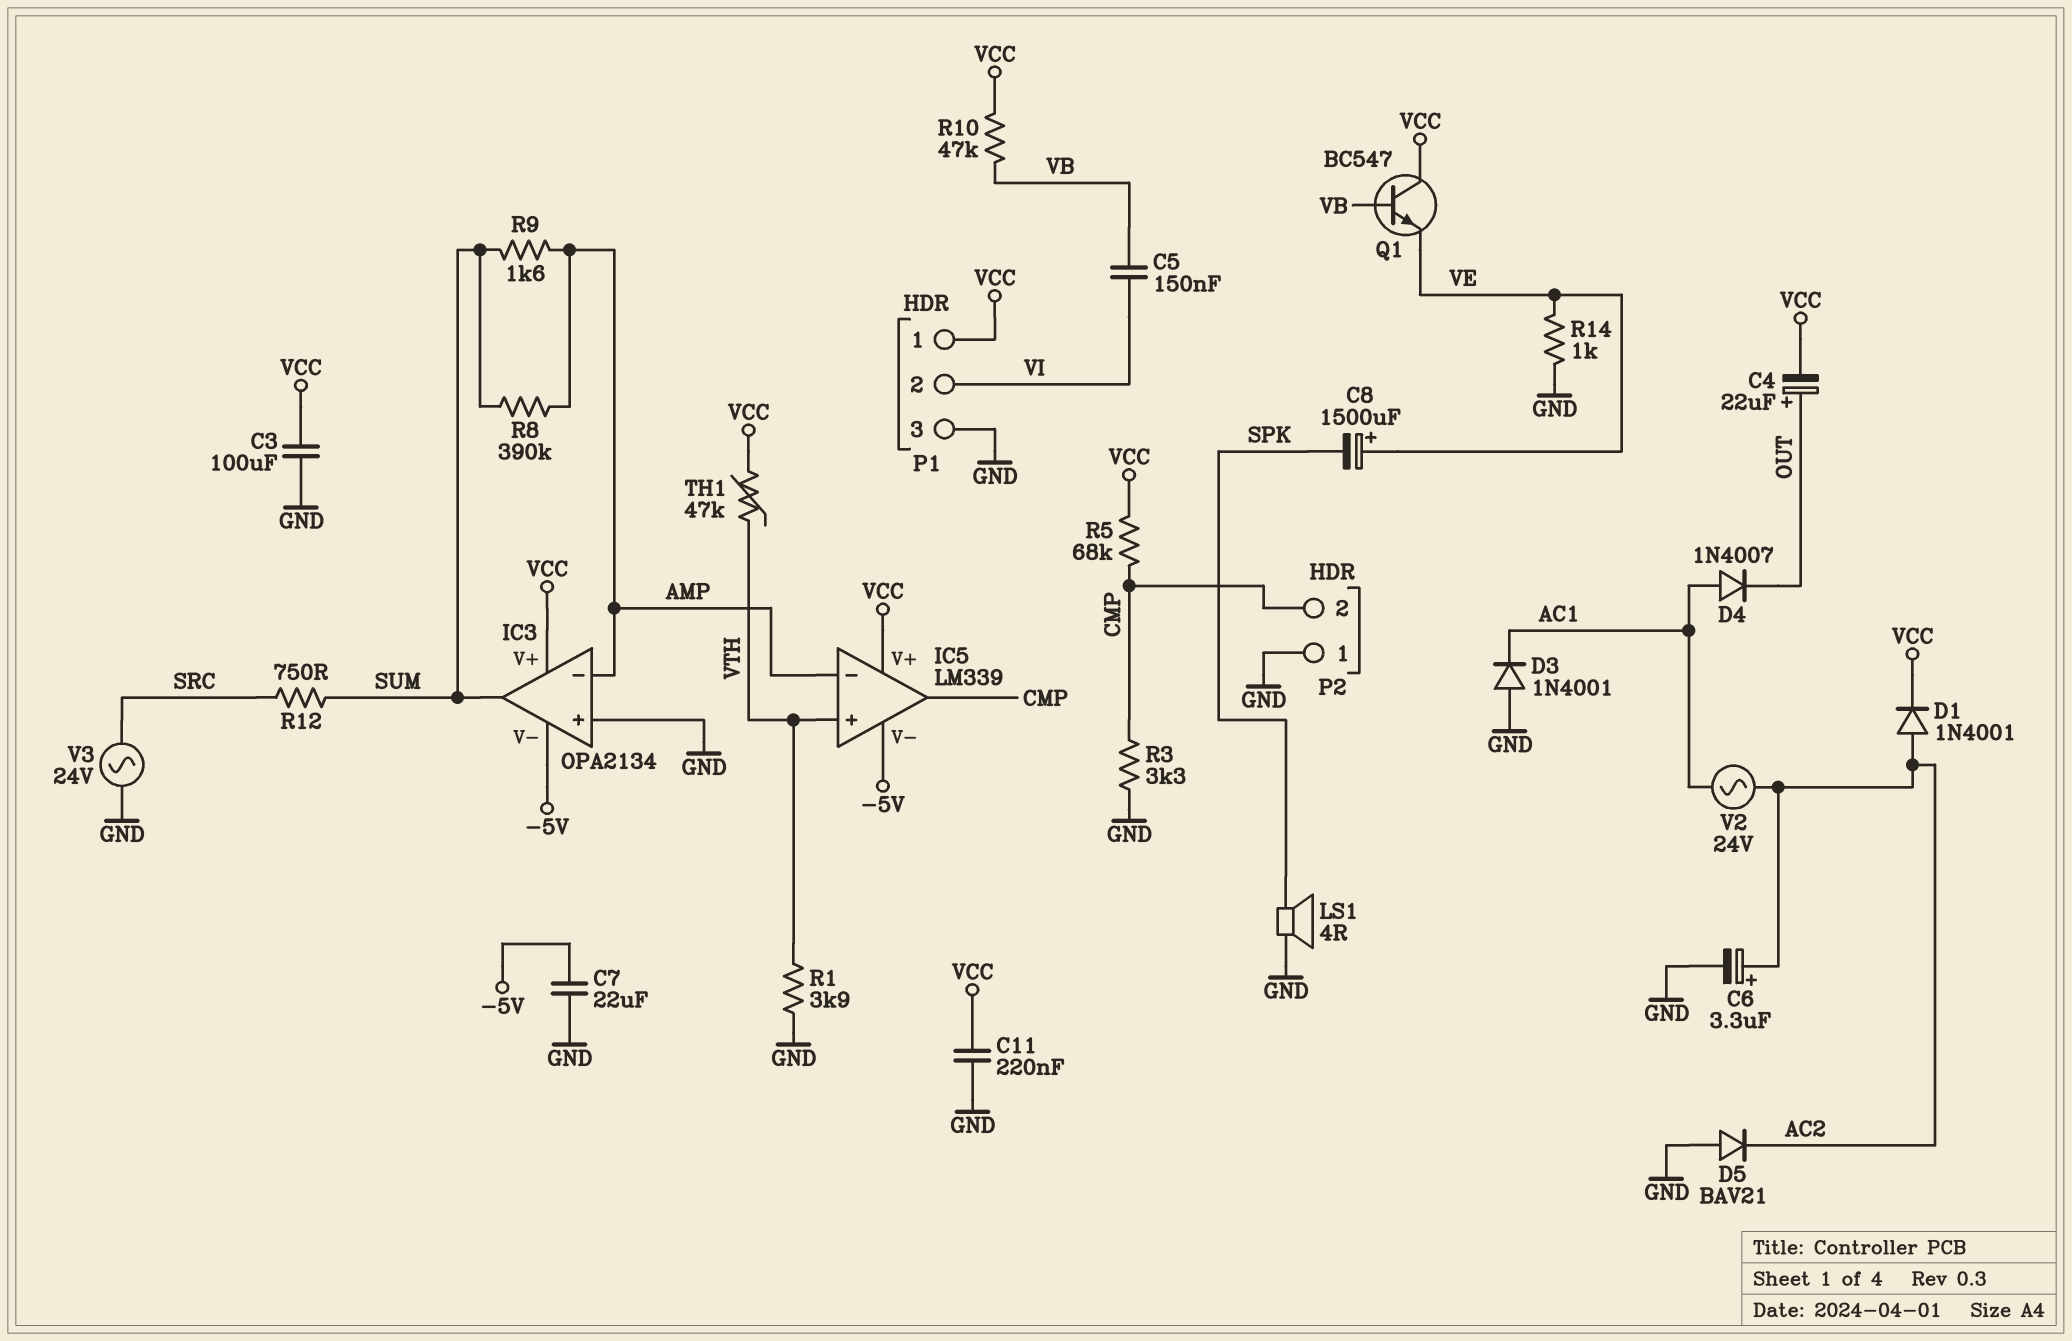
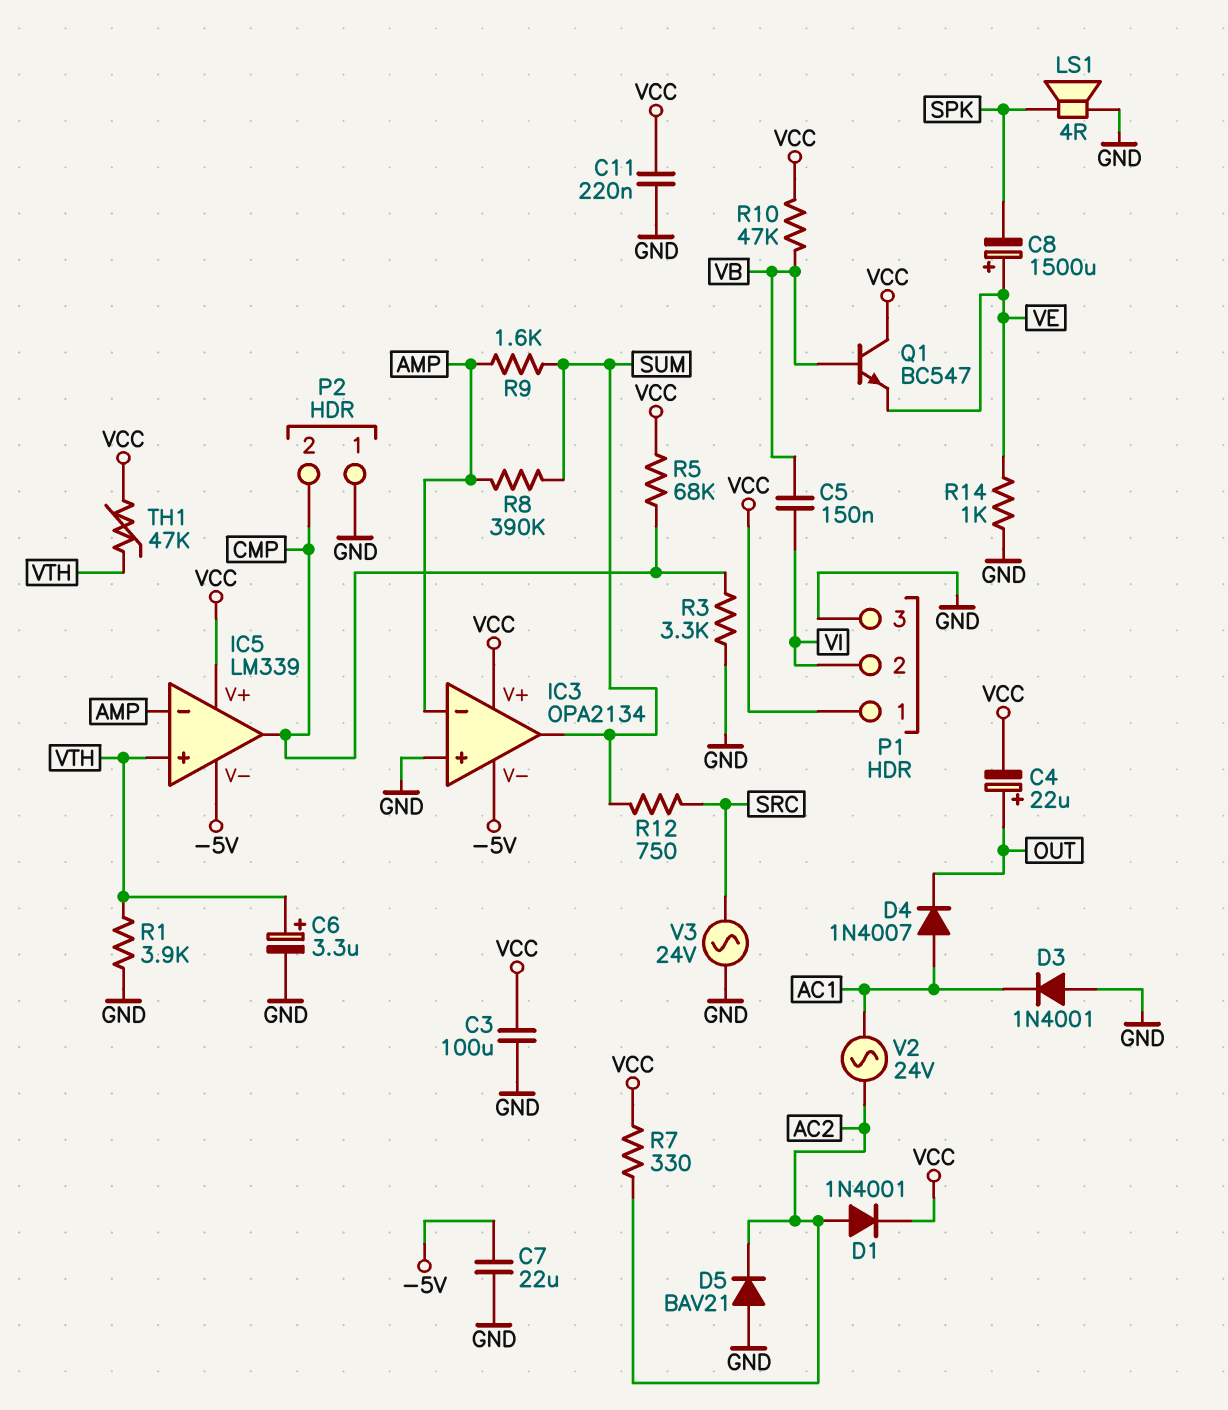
C6: 3.3uF (plus AC2, minus GND) -> 3.3uF (plus VTH, minus GND)
R7: none -> 330 (AC2, VCC)

